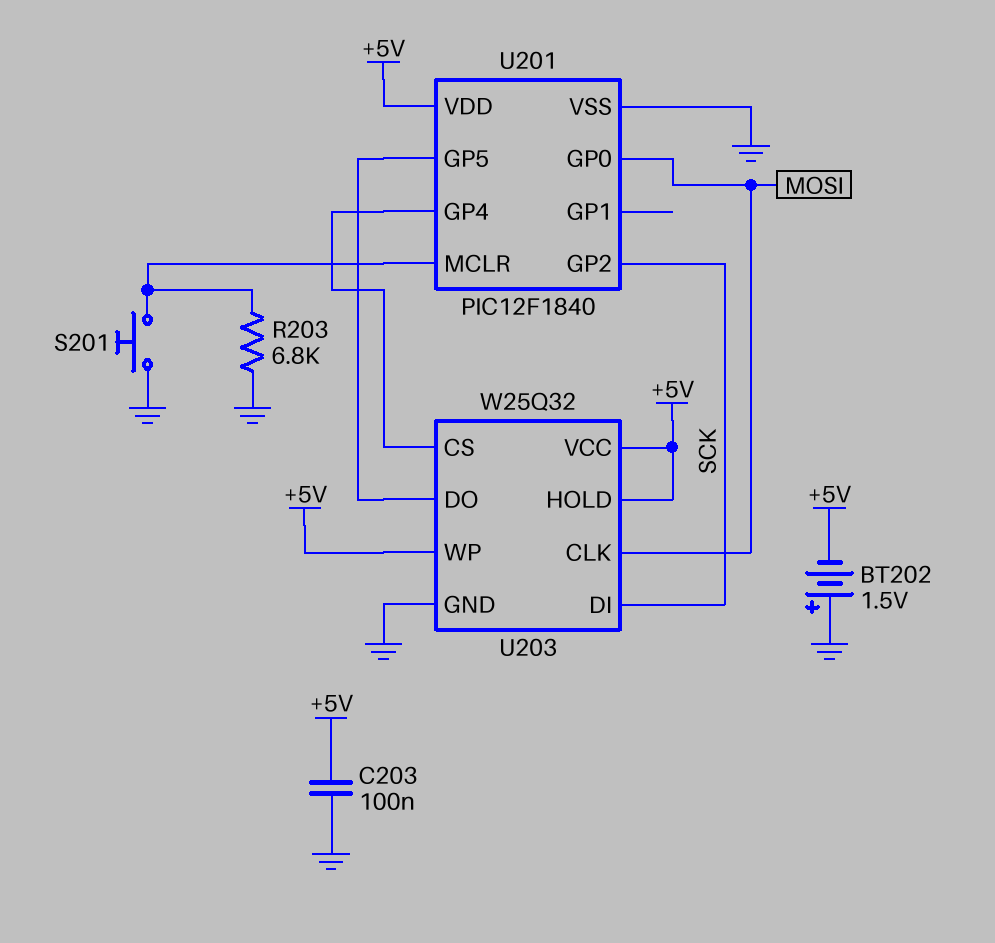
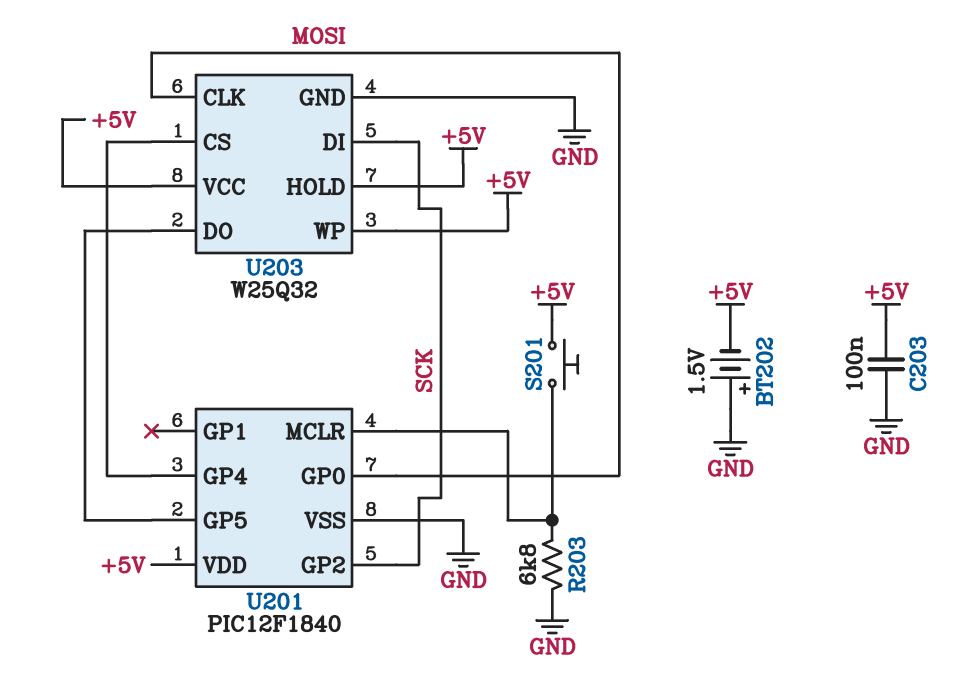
S201: button (GND, U201/MCLR) -> button (+5V, U201/MCLR)

